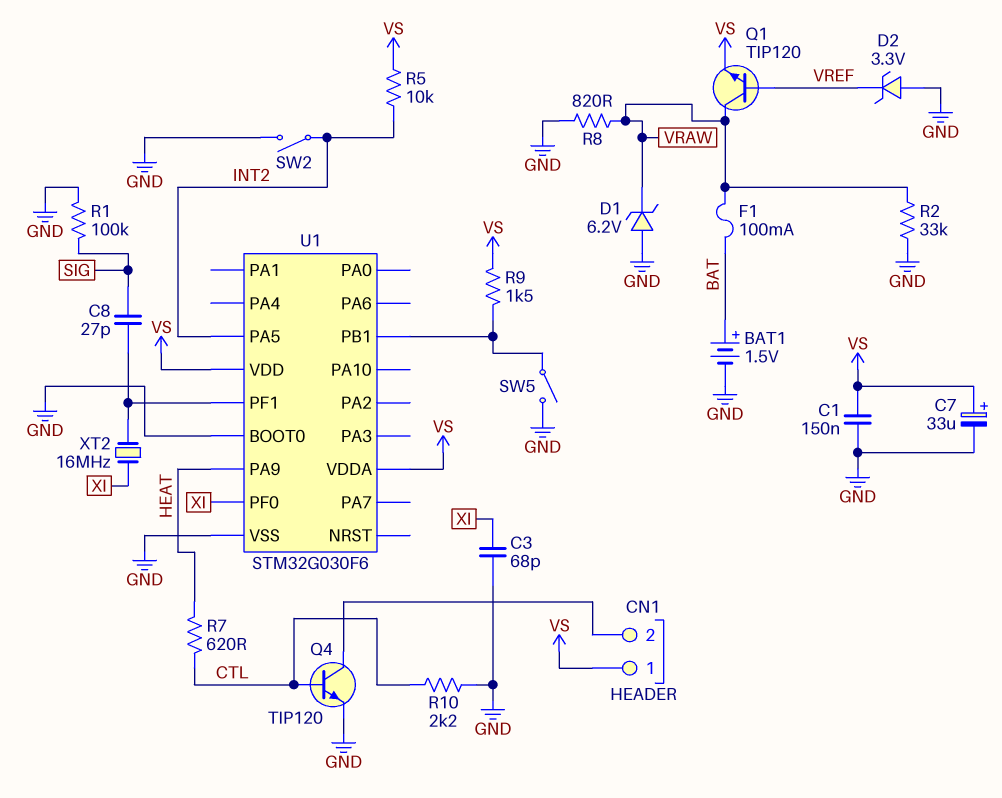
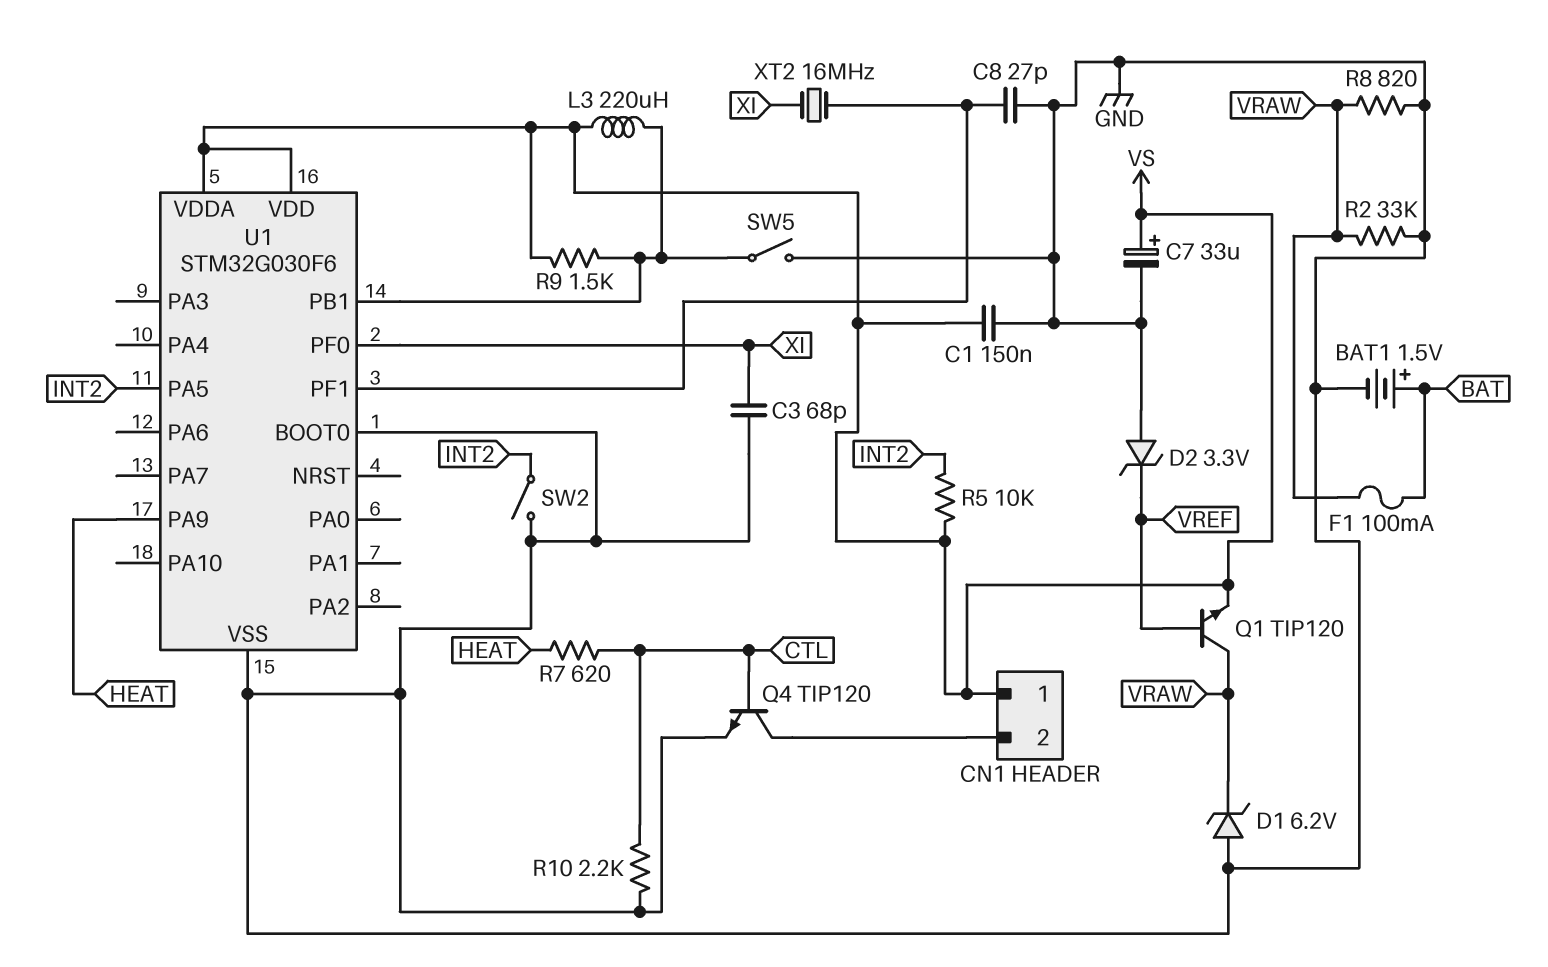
C8: 27pF (SIG, U1/PF1) -> 27pF (GND, U1/PF1)
L3: none -> 220uH (U1/PB1, VS)
R1: 100k (GND, SIG) -> none

